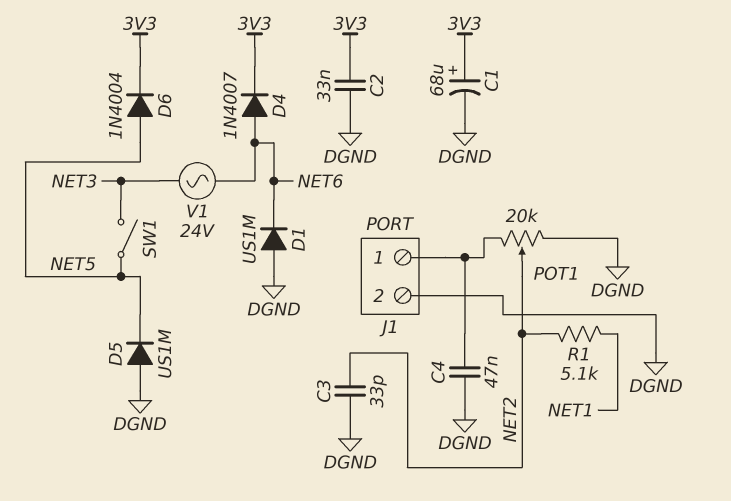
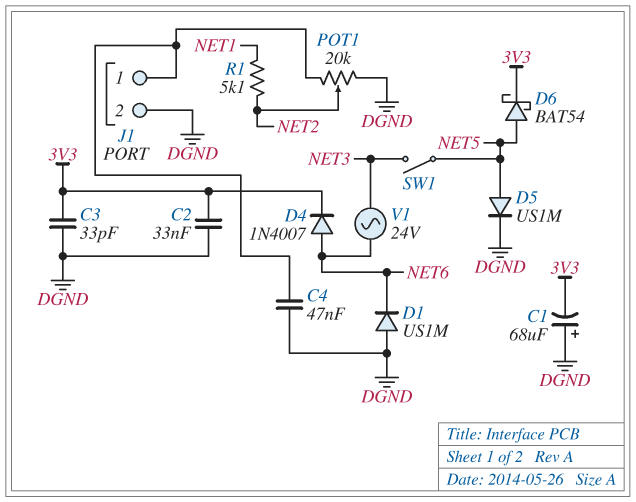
C1: 68uF (plus 3V3, minus DGND) -> 68uF (plus DGND, minus 3V3)
C3: 33pF (DGND, NET2) -> 33pF (3V3, DGND)
D5: diode US1M (A DGND, K NET5) -> diode US1M (A NET5, K DGND)
D6: diode 1N4004 (A NET5, K 3V3) -> schottky BAT54 (A NET5, K 3V3)

